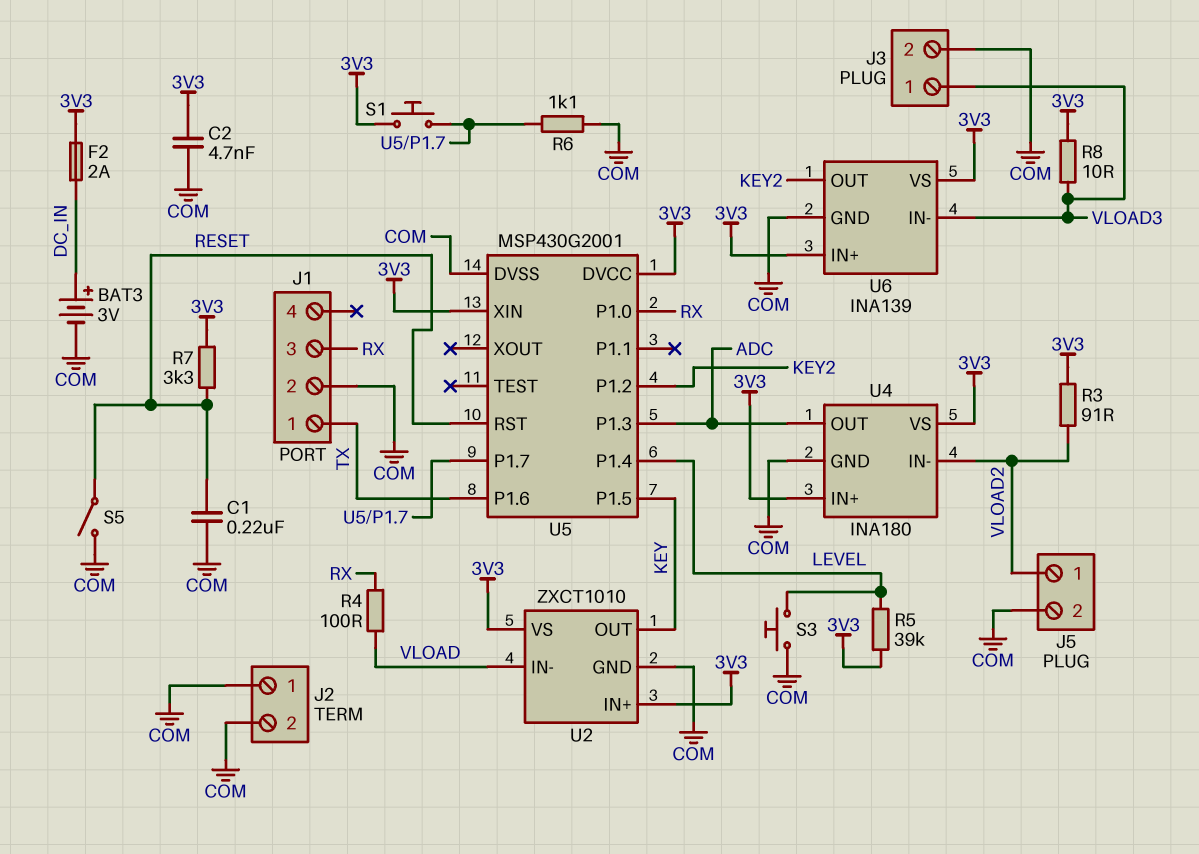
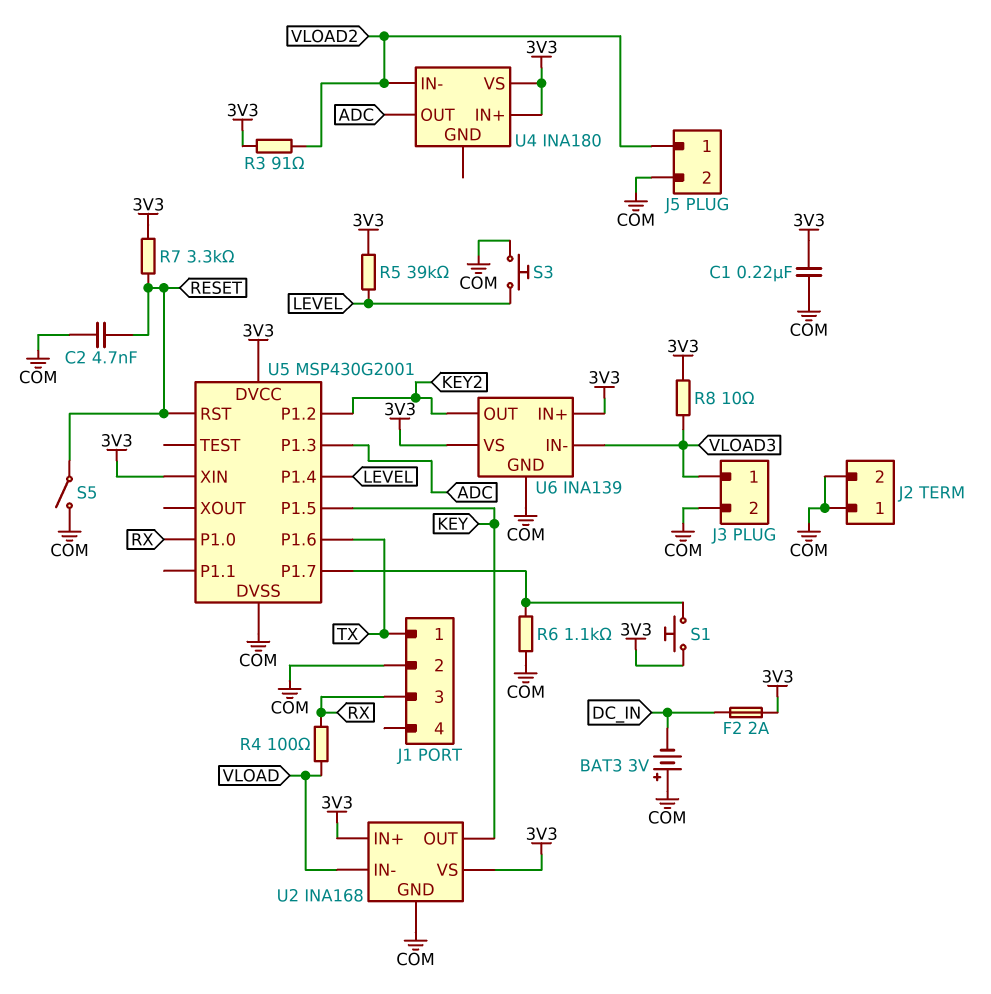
BAT3: 3V (plus DC_IN, minus COM) -> 3V (plus COM, minus DC_IN)
C1: 220nF (COM, RESET) -> 220nF (3V3, COM)
C2: 4.7nF (3V3, COM) -> 4.7nF (COM, RESET)
U2: ZXCT1010 -> INA168
U4 pin GND: COM -> none

